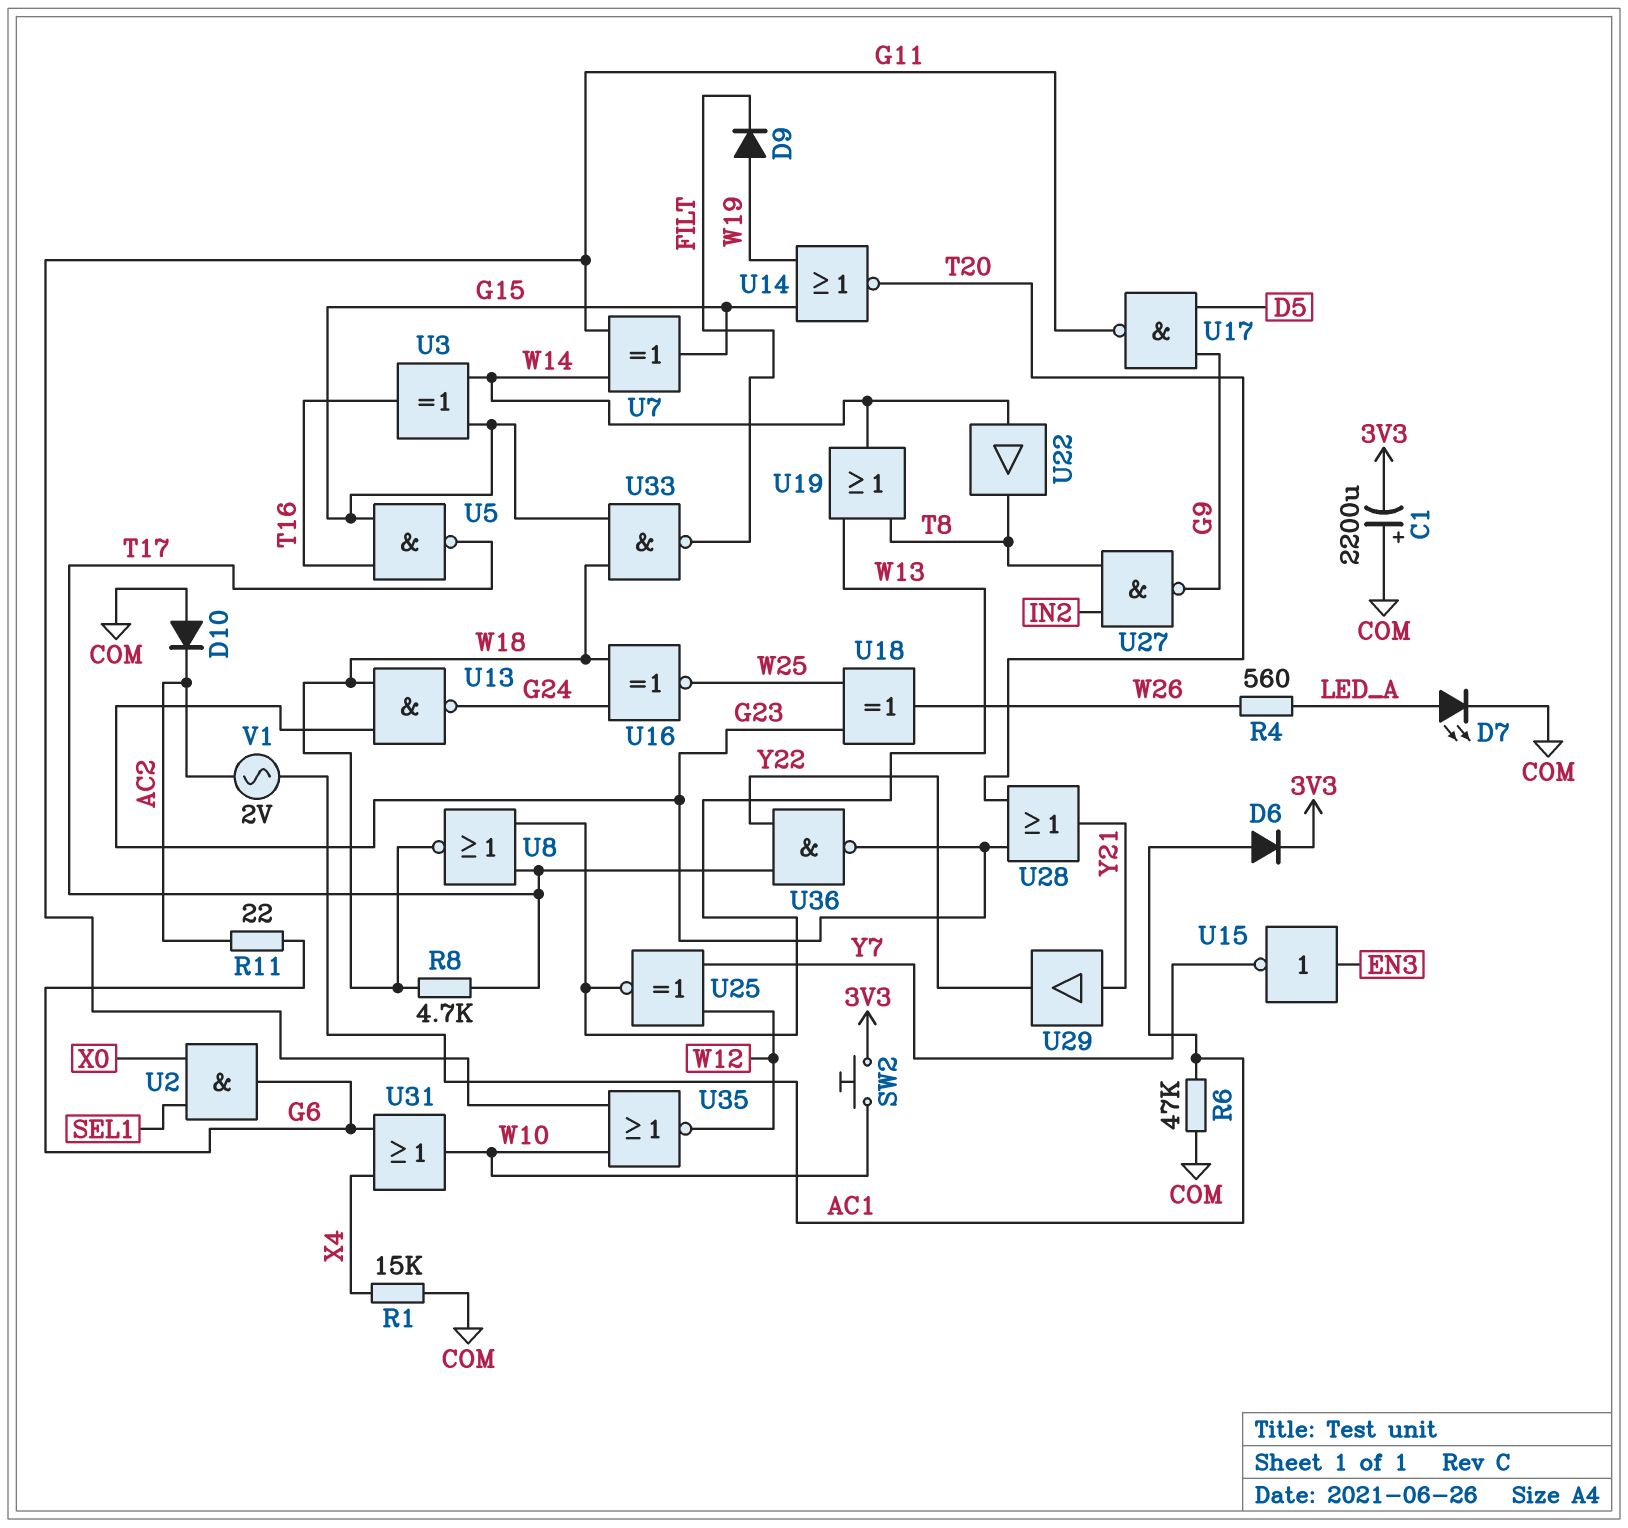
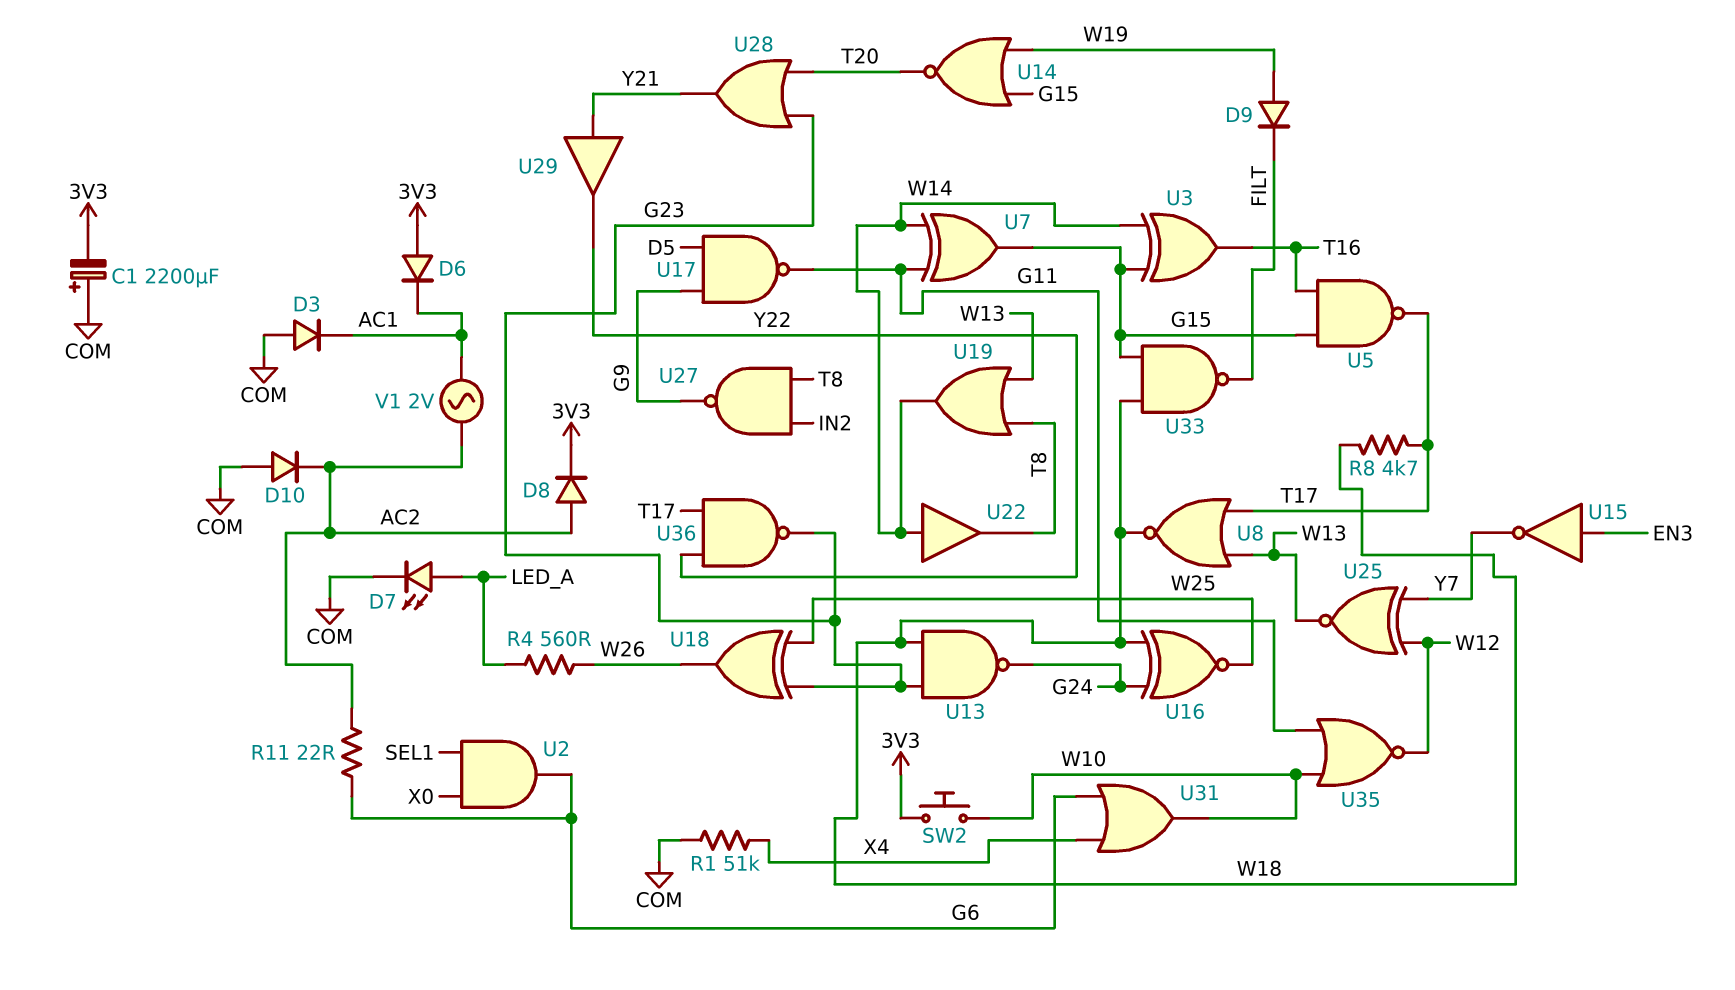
D3: none -> diode (A COM, K AC1)
D6: diode (A AC1, K 3V3) -> diode (A 3V3, K AC1)
D8: none -> diode (A AC2, K 3V3)
R1: 15k (COM, X4) -> 51k (COM, X4)
R6: 47k (AC1, COM) -> none

